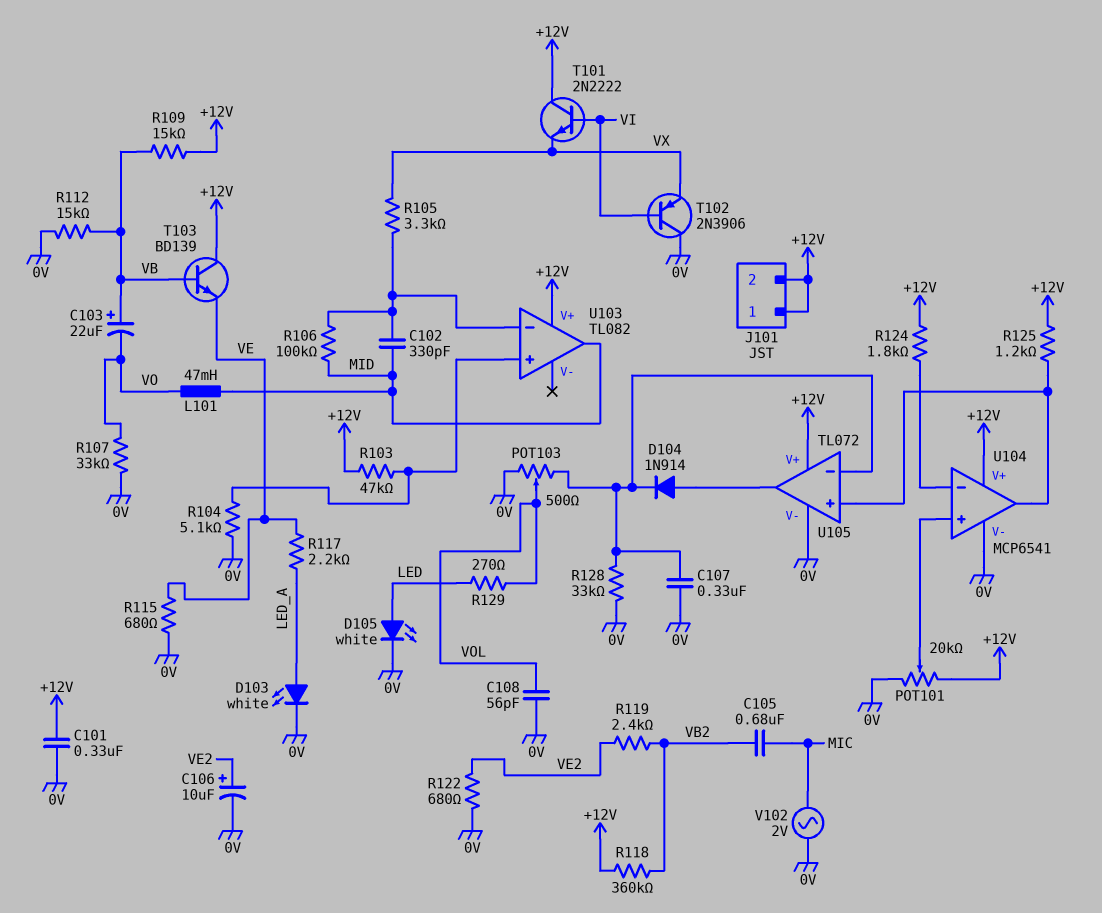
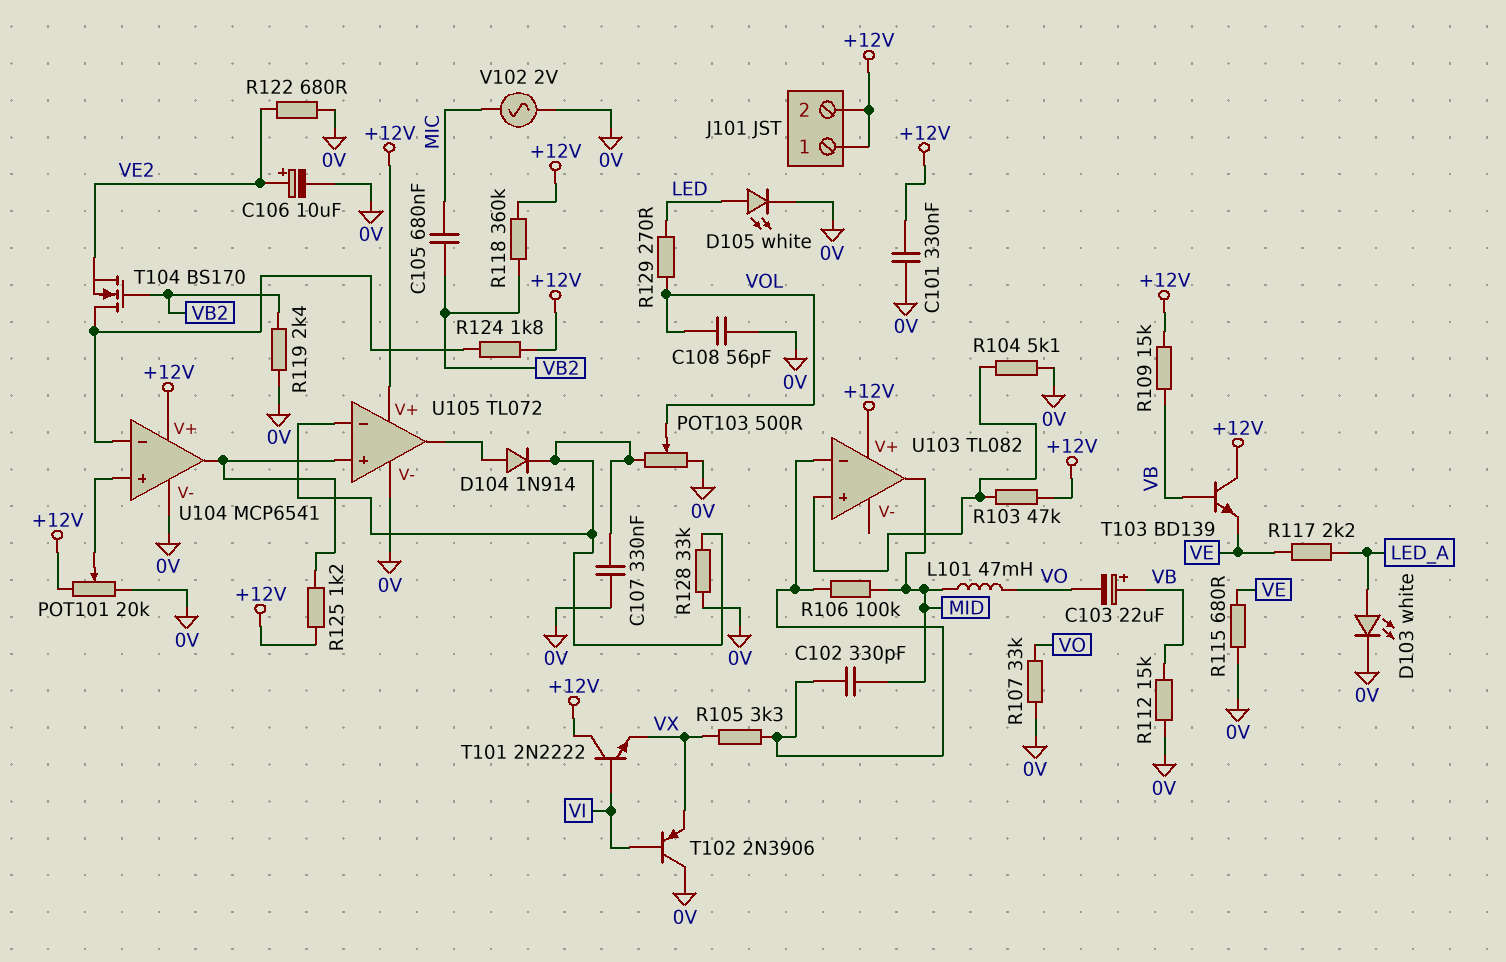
R119: 2.4k (VB2, VE2) -> 2.4k (0V, VB2)
T104: none -> NMOS BS170 (G VB2, D U104/in-, S VE2)

